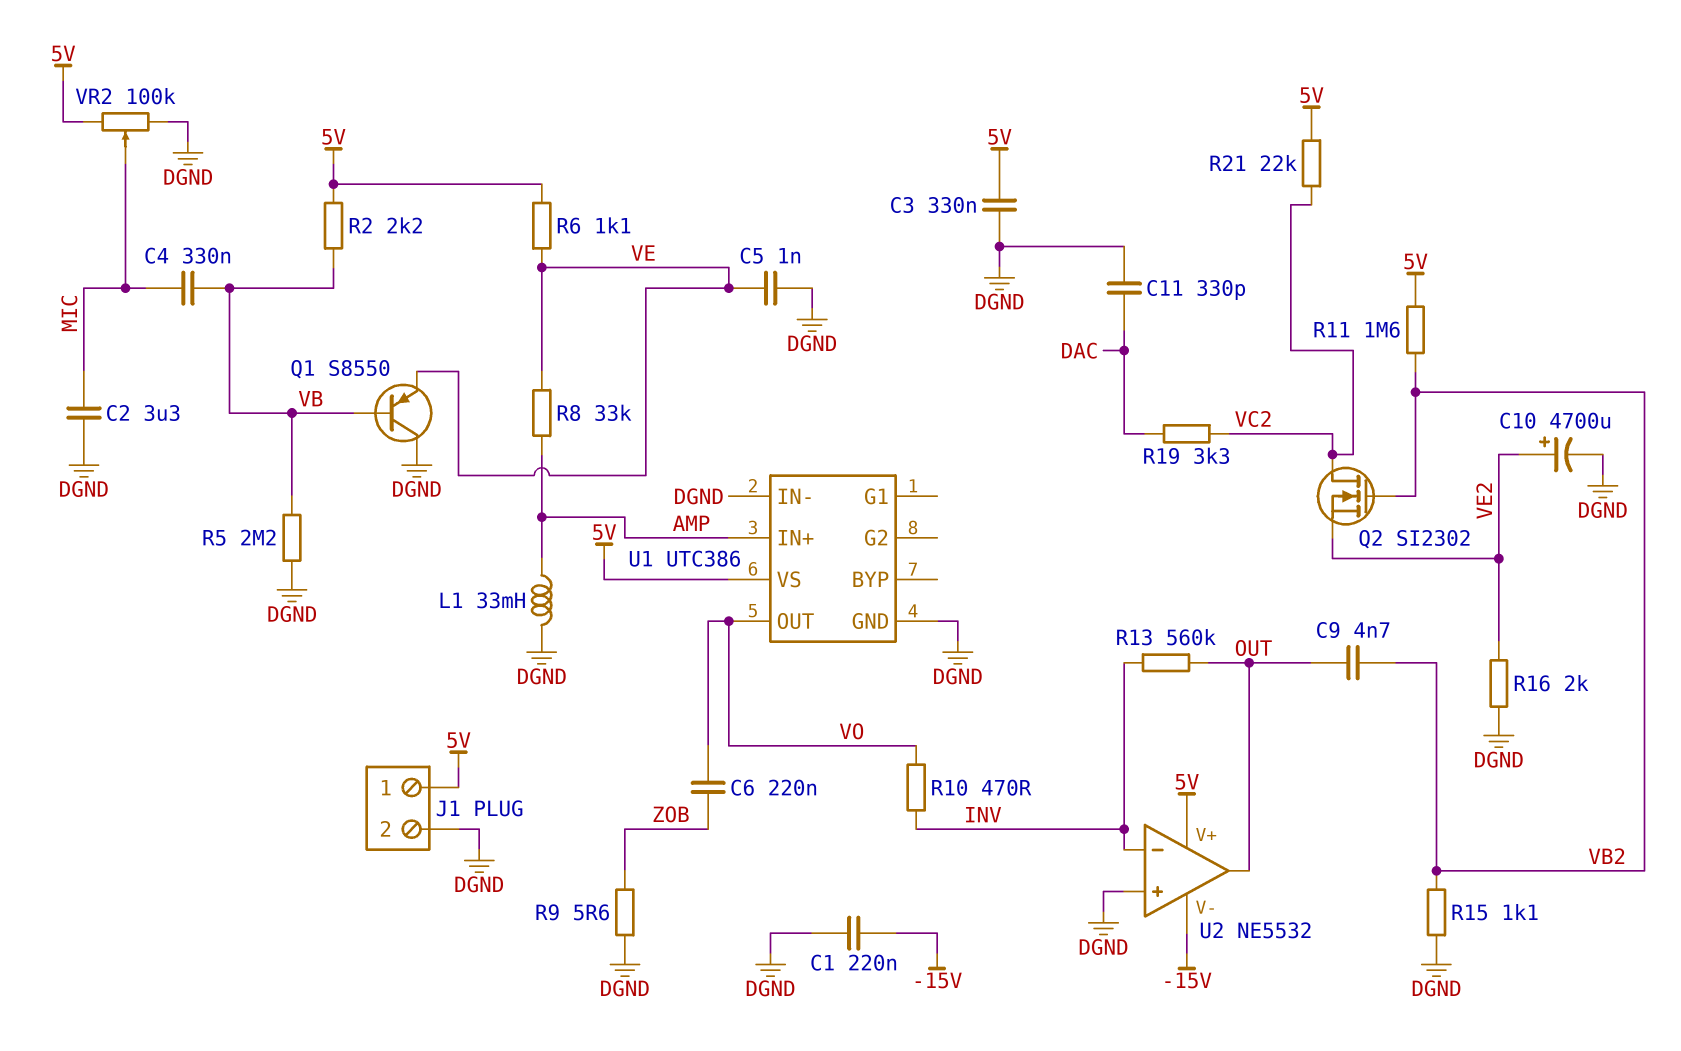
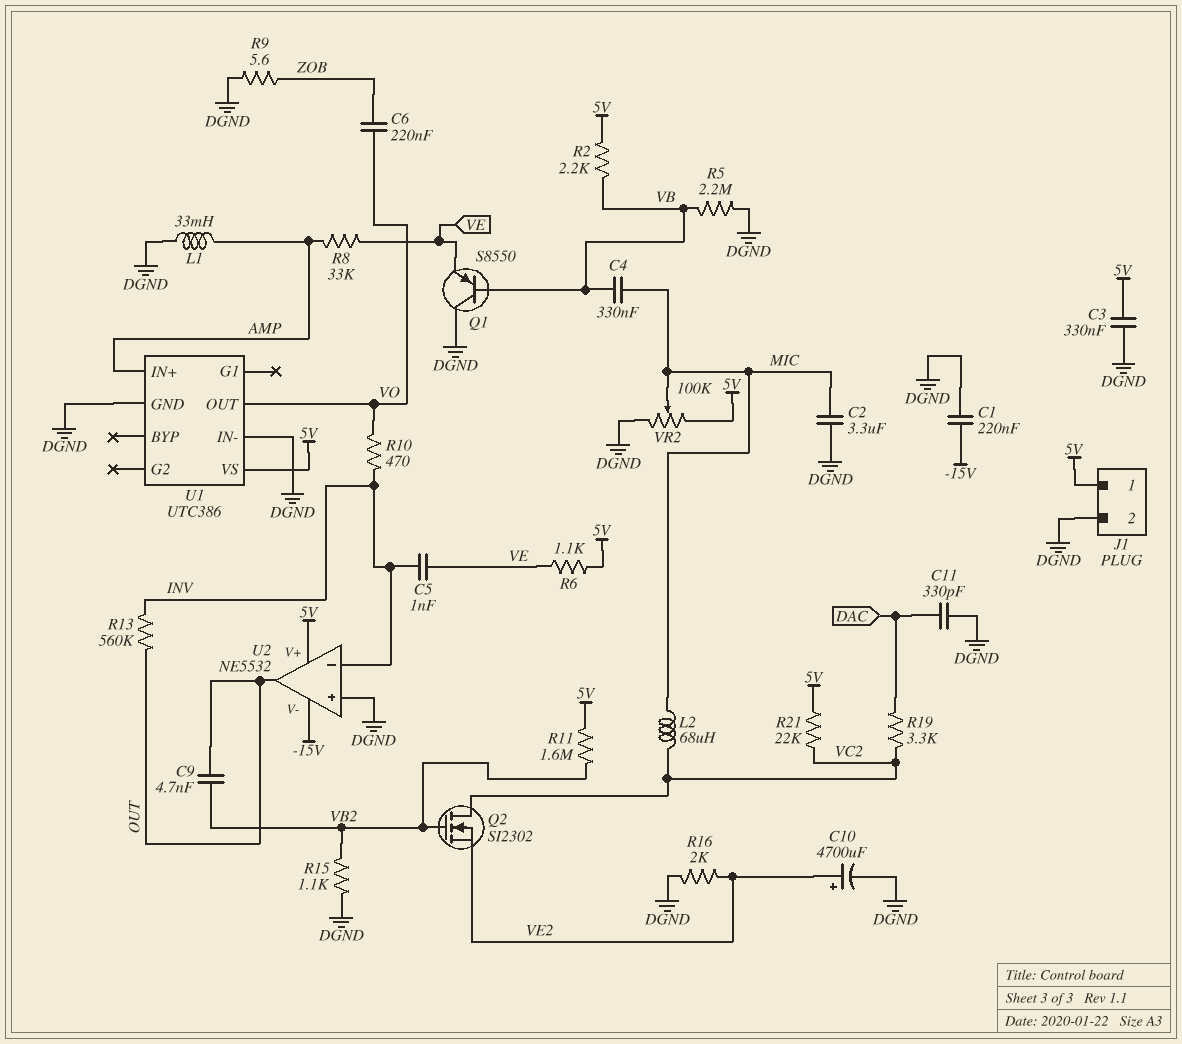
C5: 1nF (DGND, VE) -> 1nF (INV, VE)
L2: none -> 68uH (MIC, VC2)

